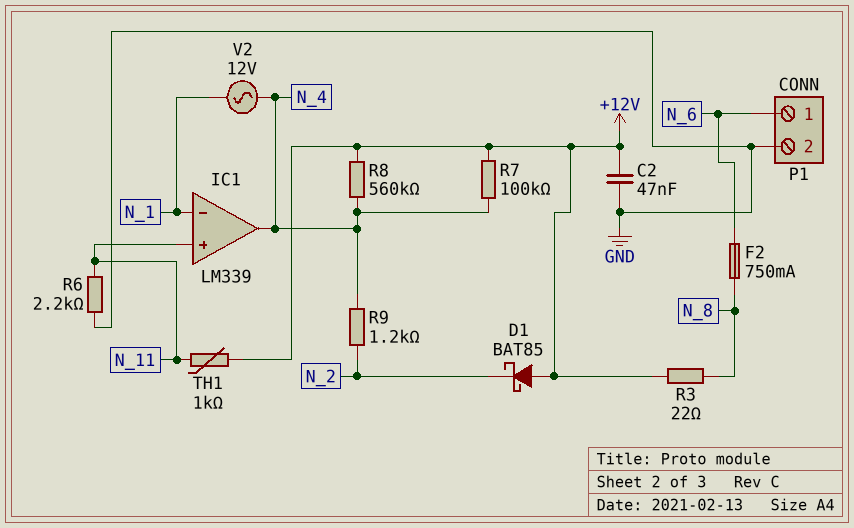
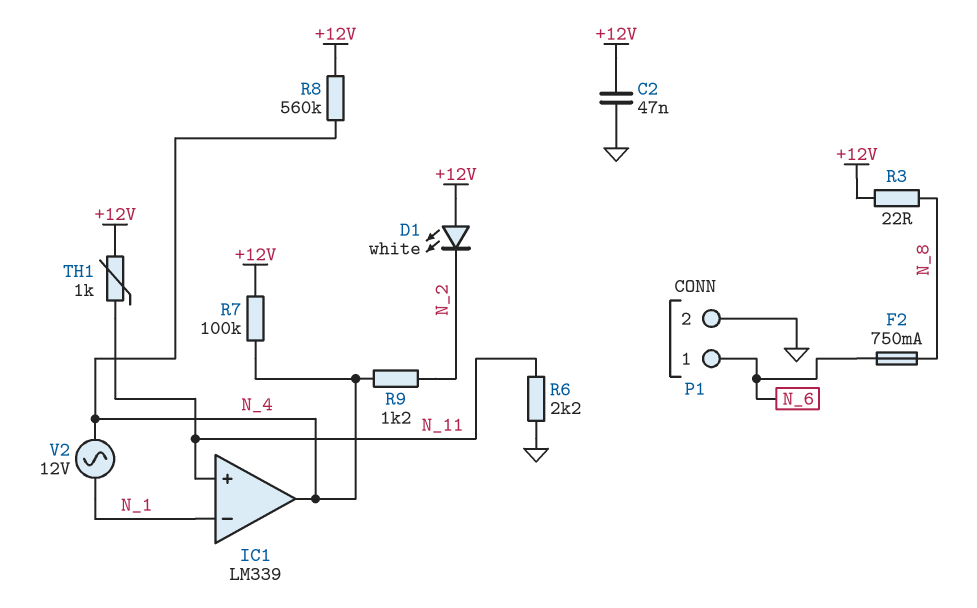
D1: schottky BAT85 (A +12V, K N_2) -> LED white (A +12V, K N_2)

